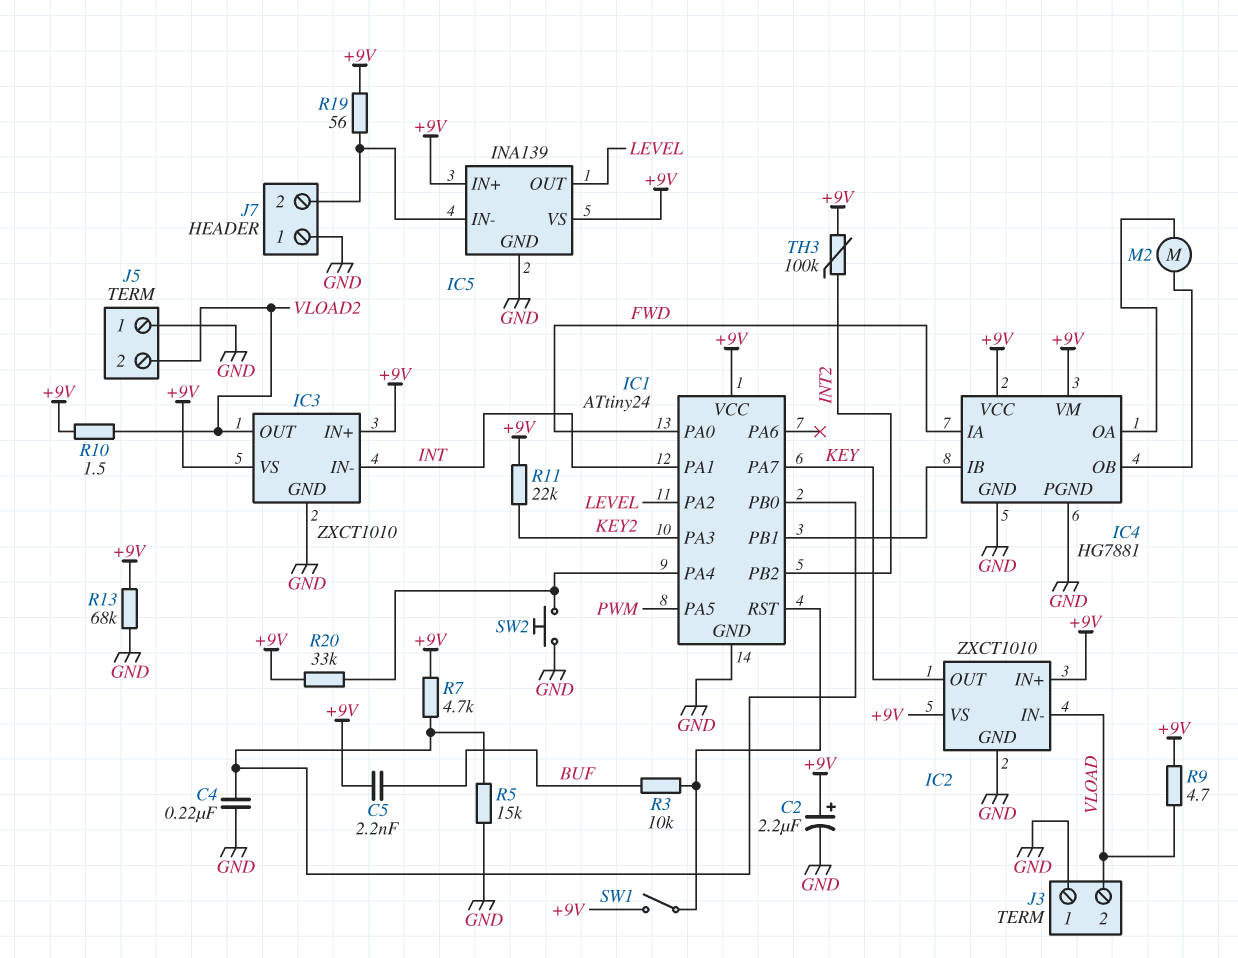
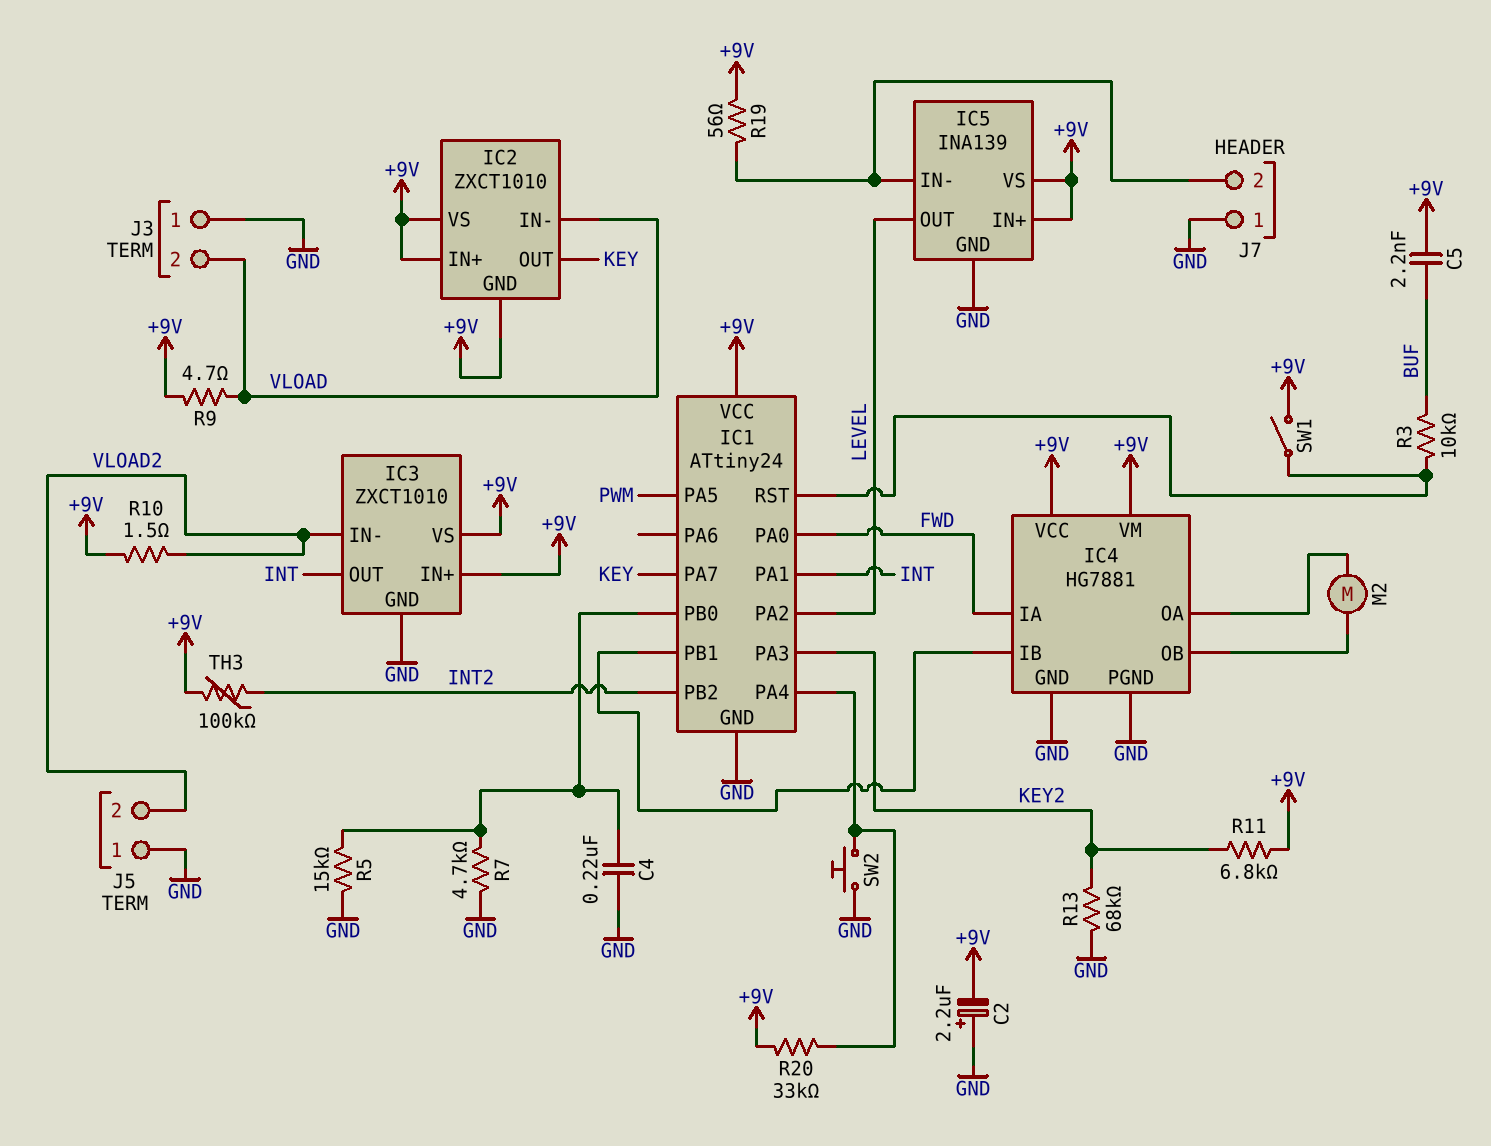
C2: 2.2uF (plus +9V, minus GND) -> 2.2uF (plus GND, minus +9V)
IC2 pin GND: GND -> +9V
IC3 pin IN-: INT -> VLOAD2
IC3 pin OUT: VLOAD2 -> INT
R7: 4.7k (+9V, IC1/PB0) -> 4.7k (GND, IC1/PB0)
R11: 22k (+9V, KEY2) -> 6.8k (+9V, KEY2)
R13: 68k (+9V, GND) -> 68k (GND, KEY2)

